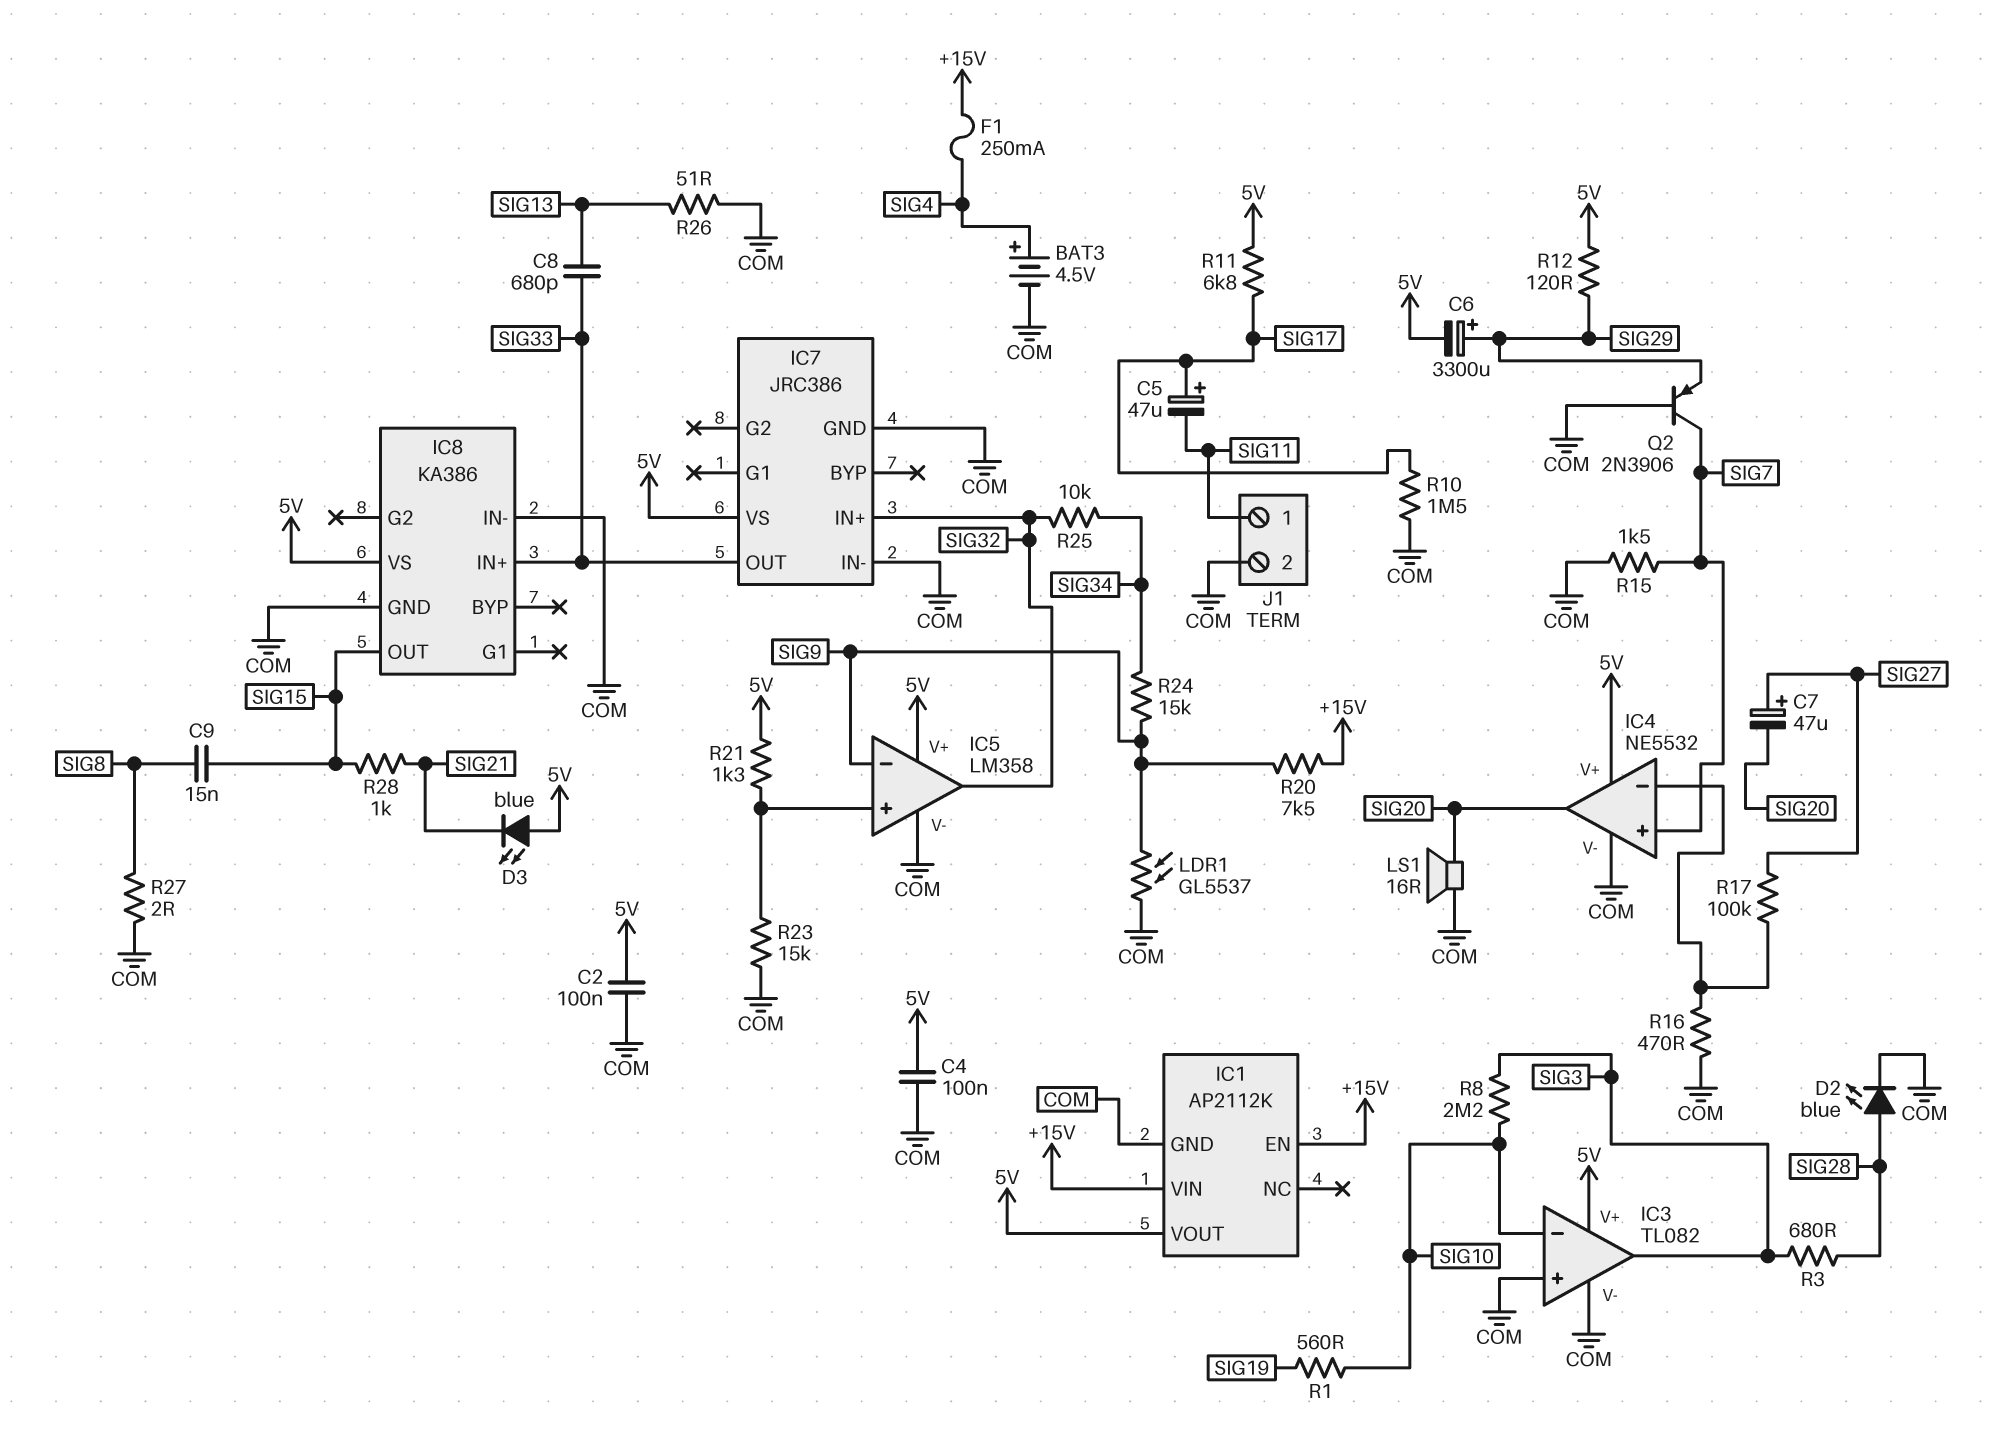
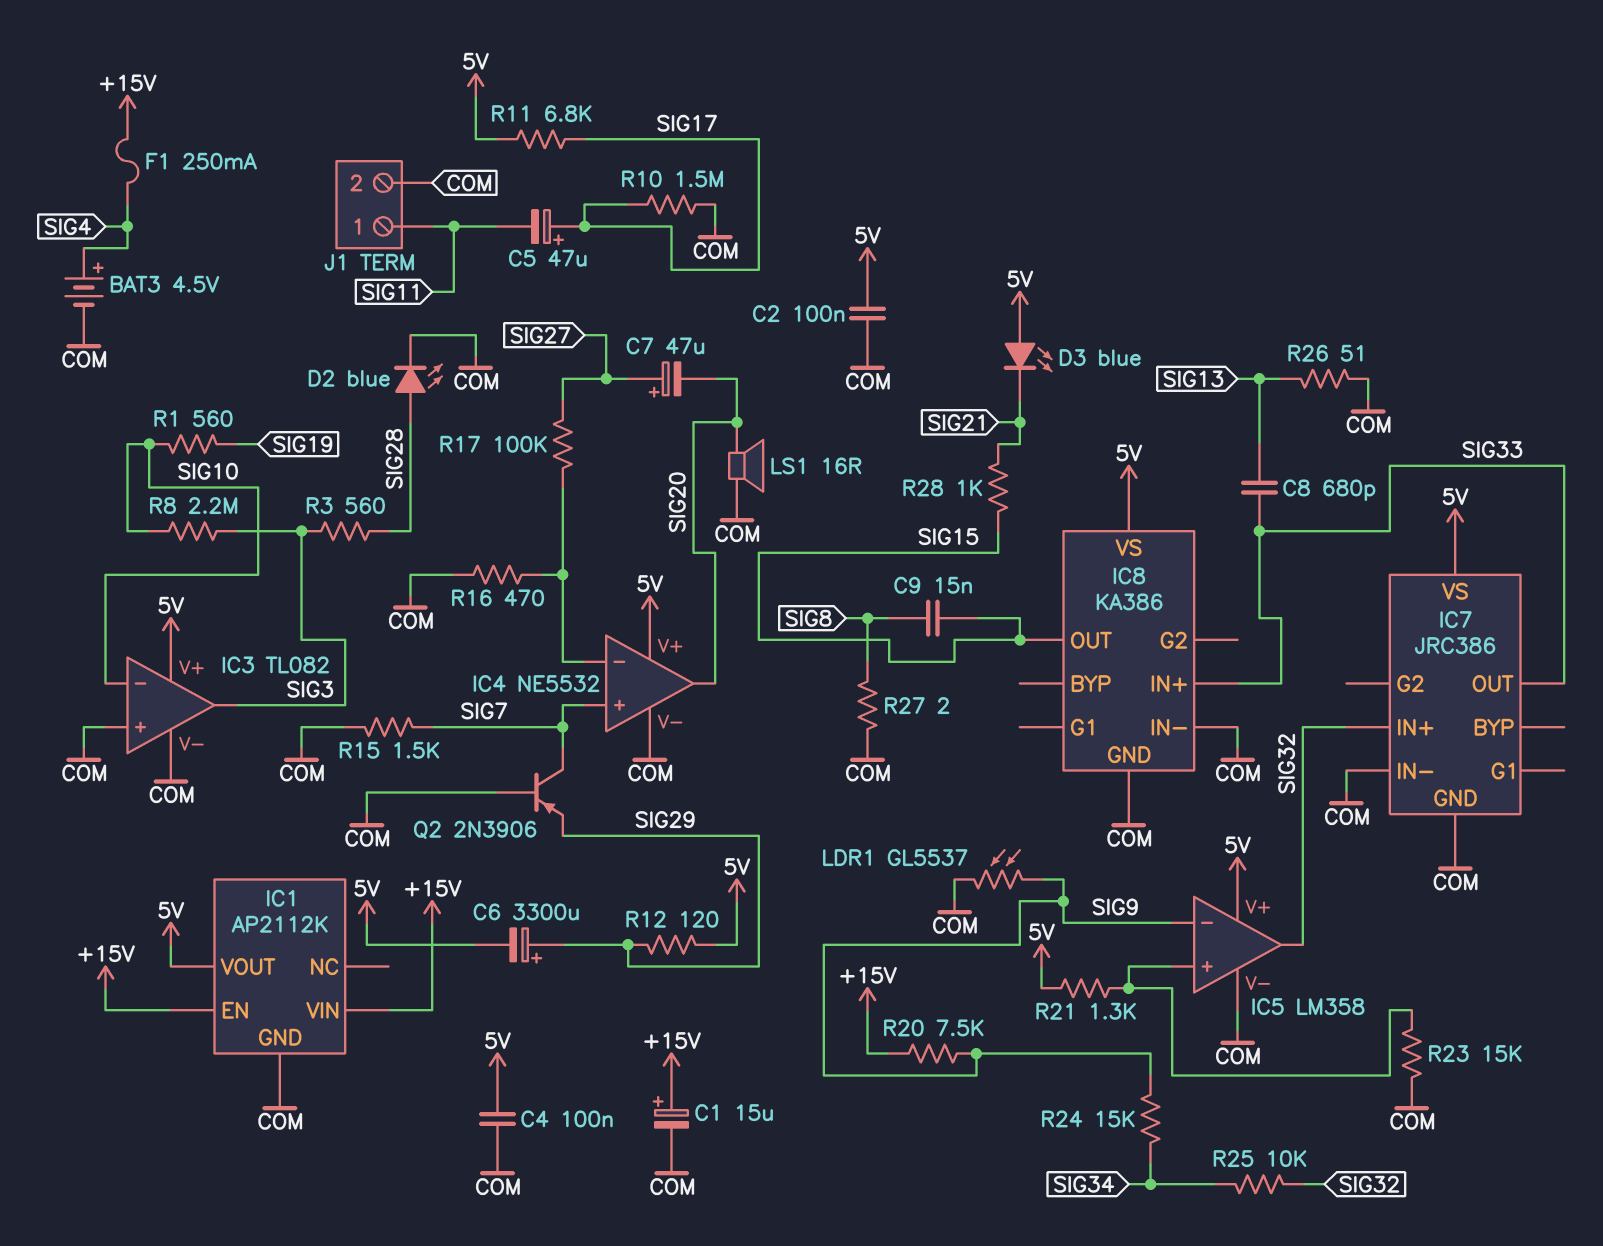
C1: none -> 15uF (plus +15V, minus COM)
R3: 680 (SIG3, SIG28) -> 560 (SIG3, SIG28)

